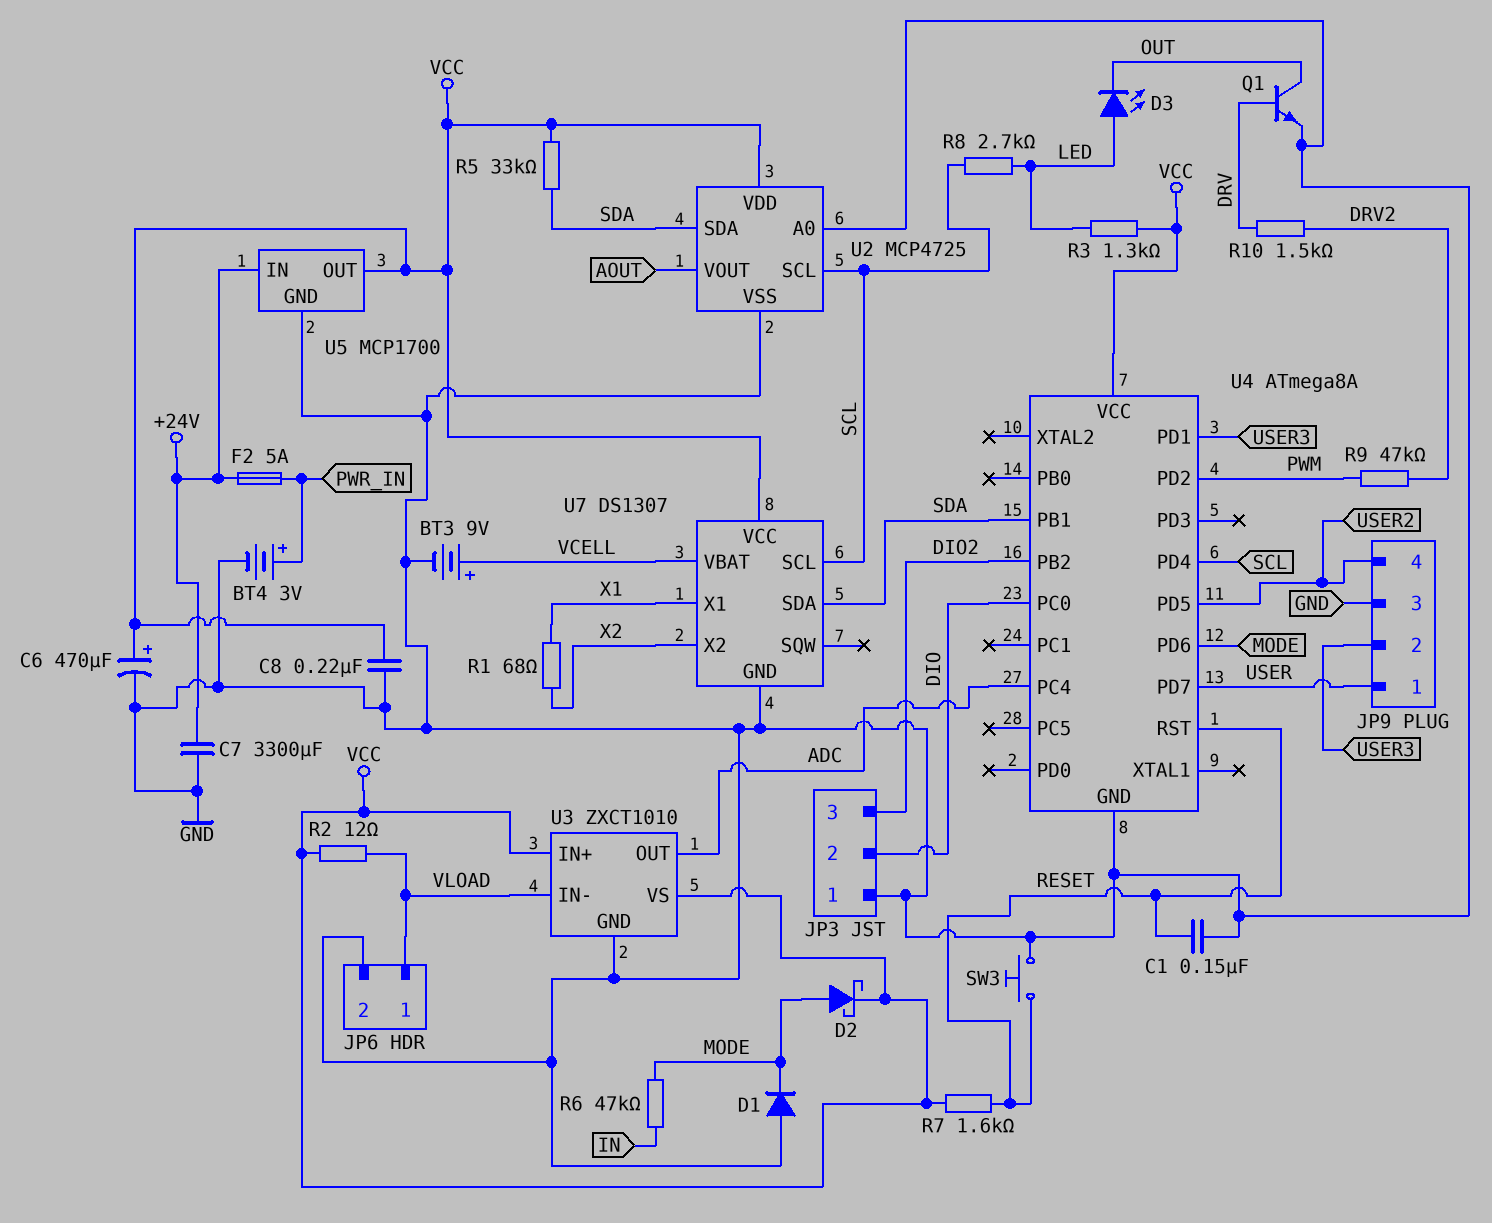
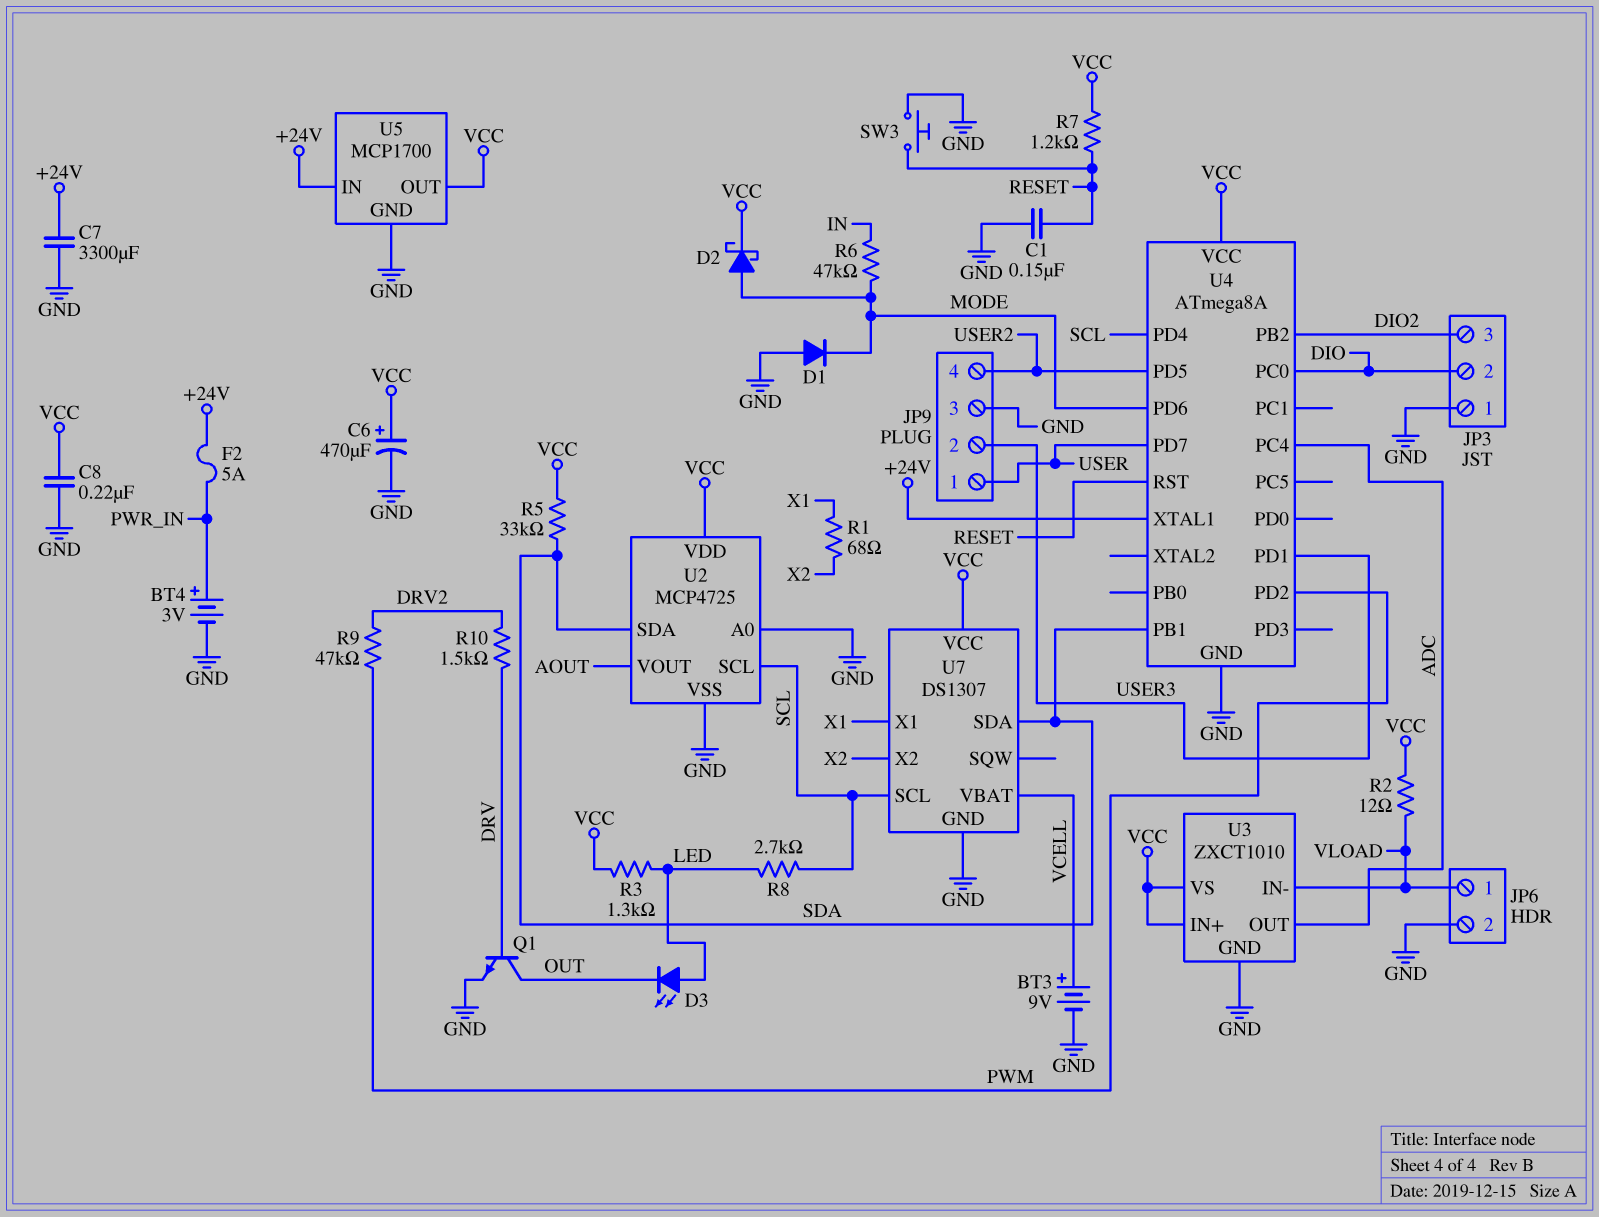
R7: 1.6k (RESET, VCC) -> 1.2k (RESET, VCC)
U4 pin XTAL1: none -> +24V

